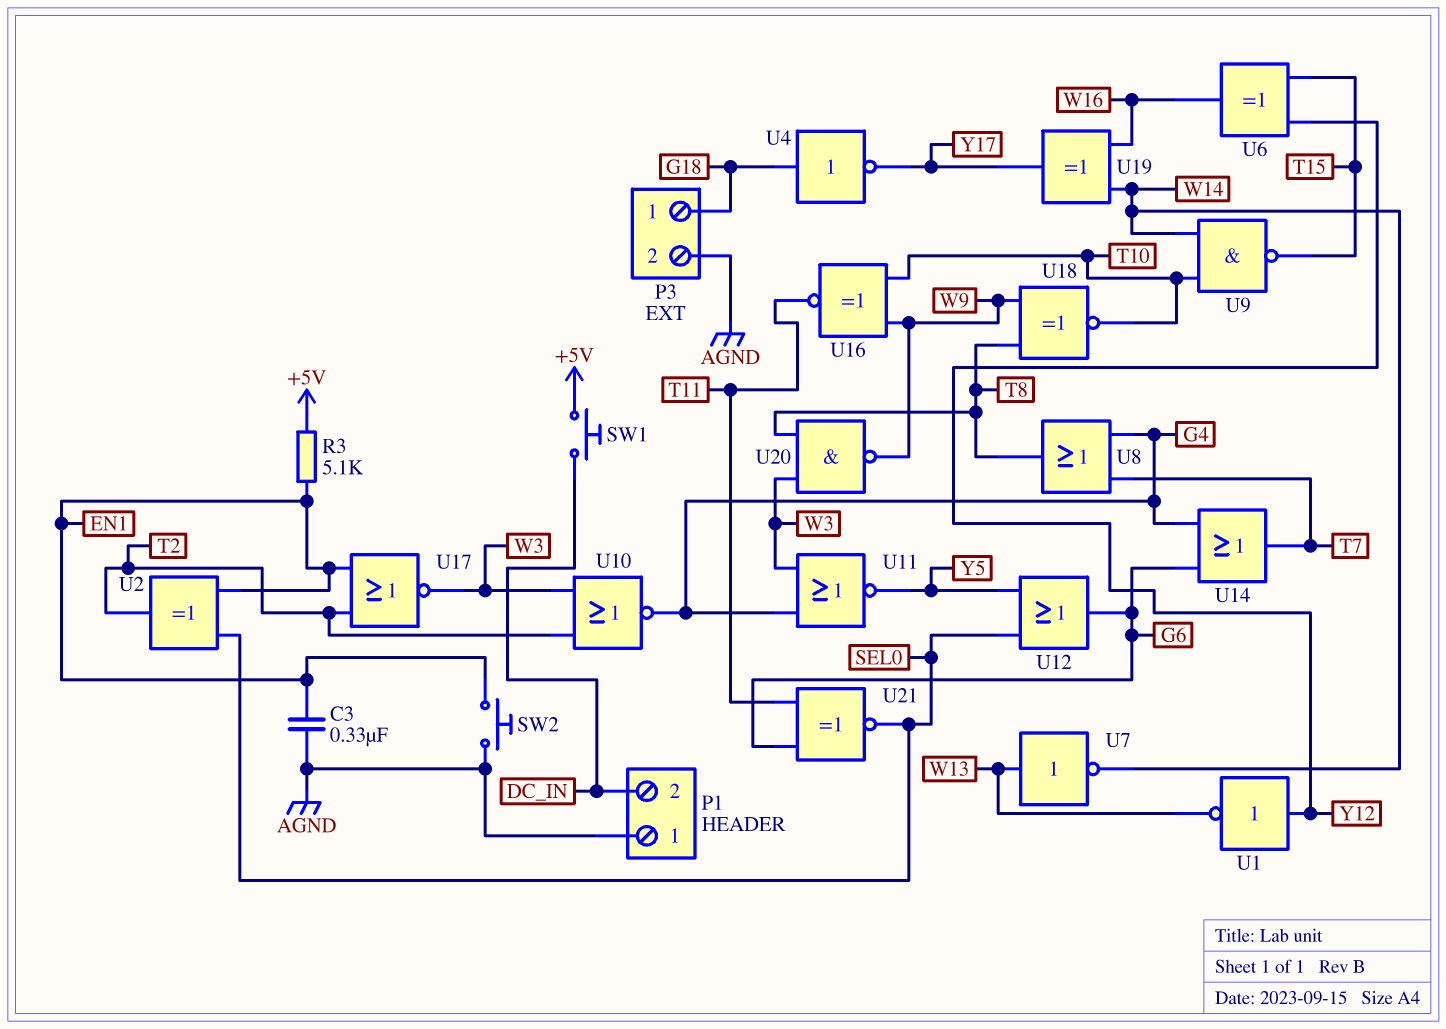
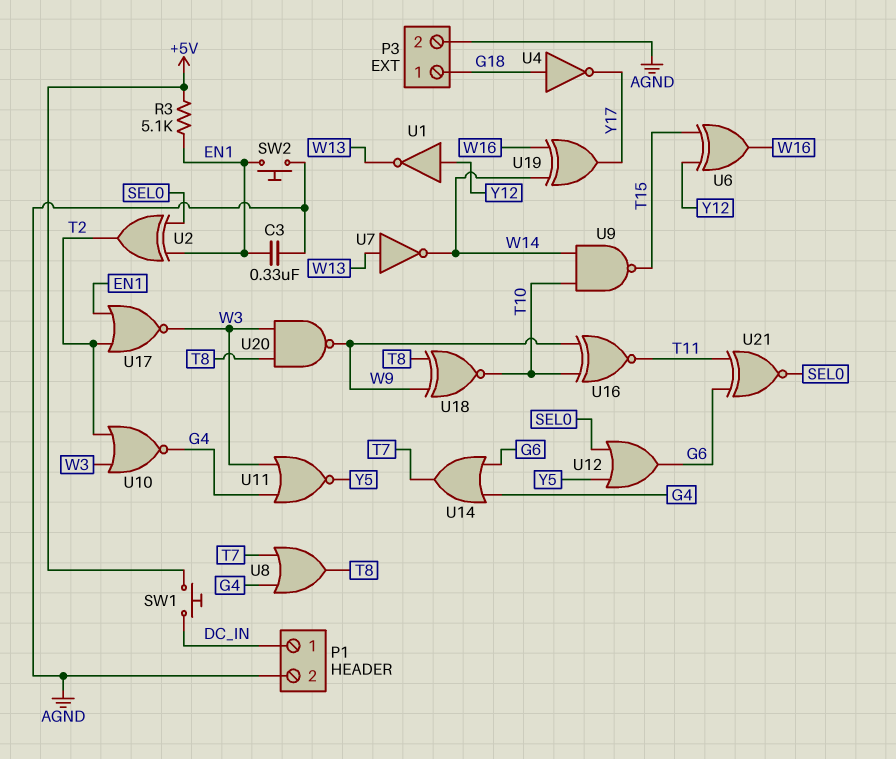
P1 pin 1: AGND -> DC_IN
P1 pin 2: DC_IN -> AGND

